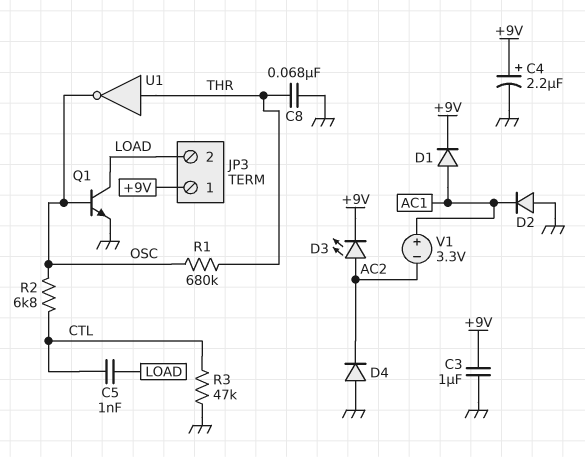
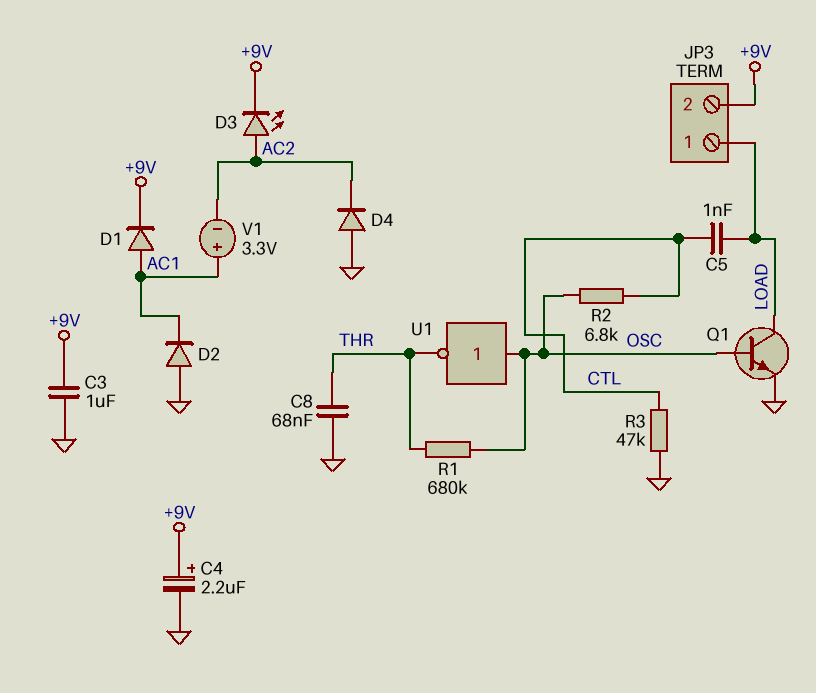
JP3 pin 1: +9V -> LOAD
JP3 pin 2: LOAD -> +9V
U1: NOT (in THR, out OSC) -> NOT (in OSC, out THR)

